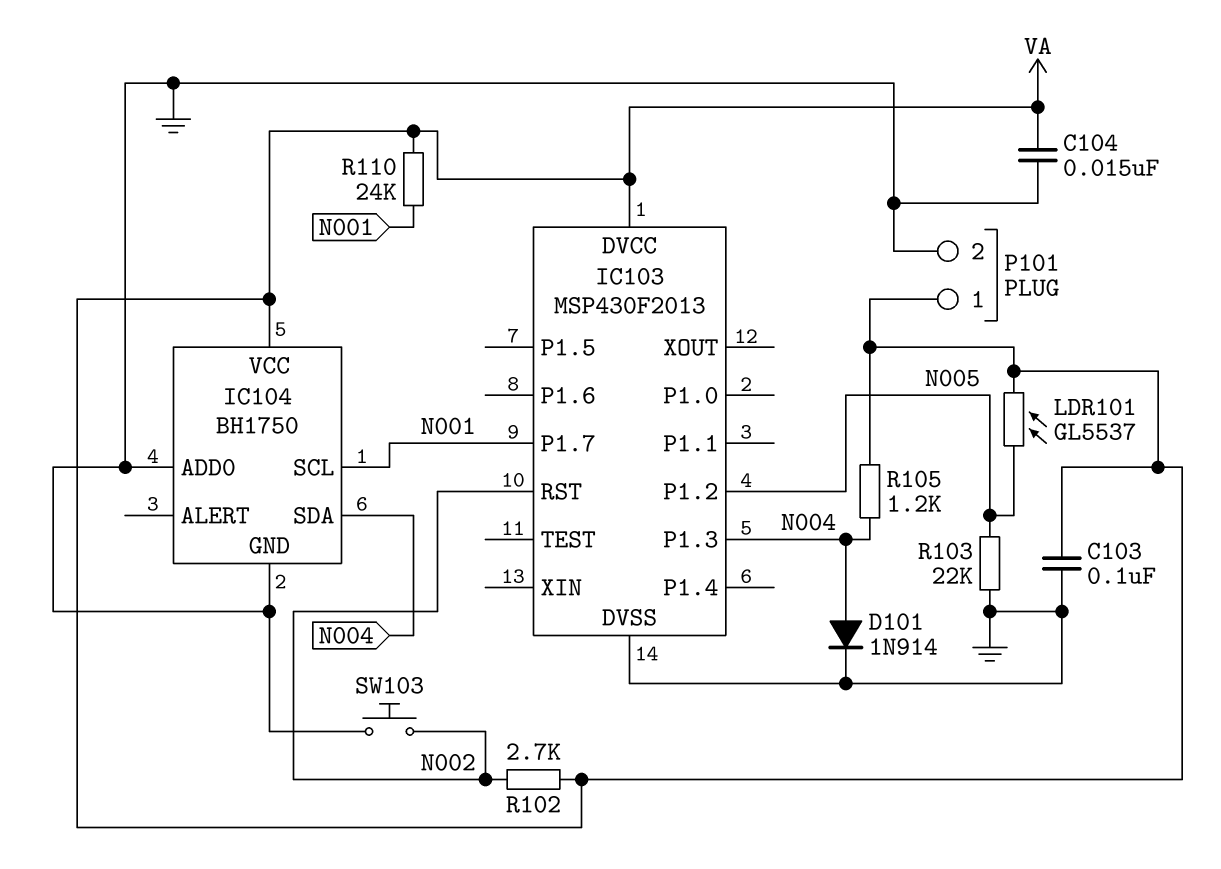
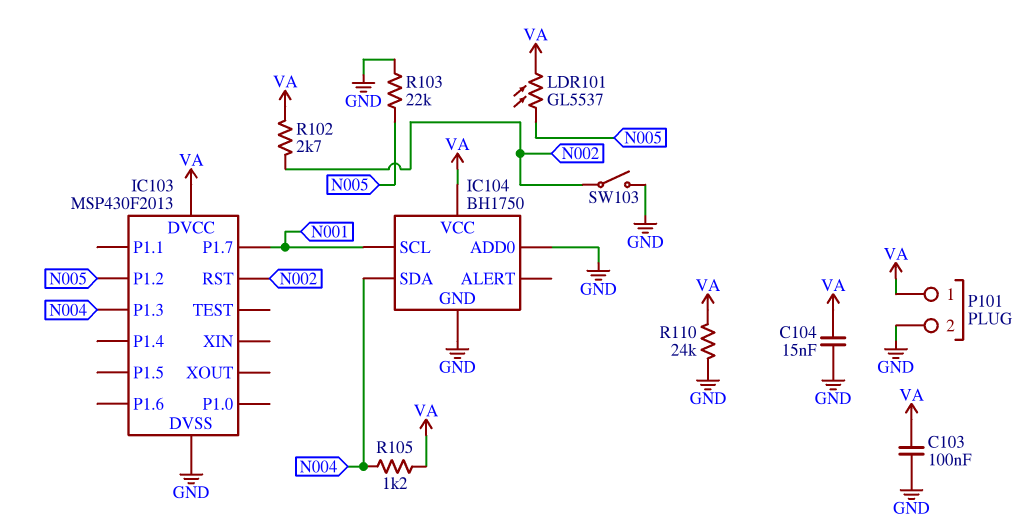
D101: diode 1N914 (A N004, K GND) -> none
R110: 24k (N001, VA) -> 24k (GND, VA)
SW103: button (GND, N002) -> switch (GND, N002)

